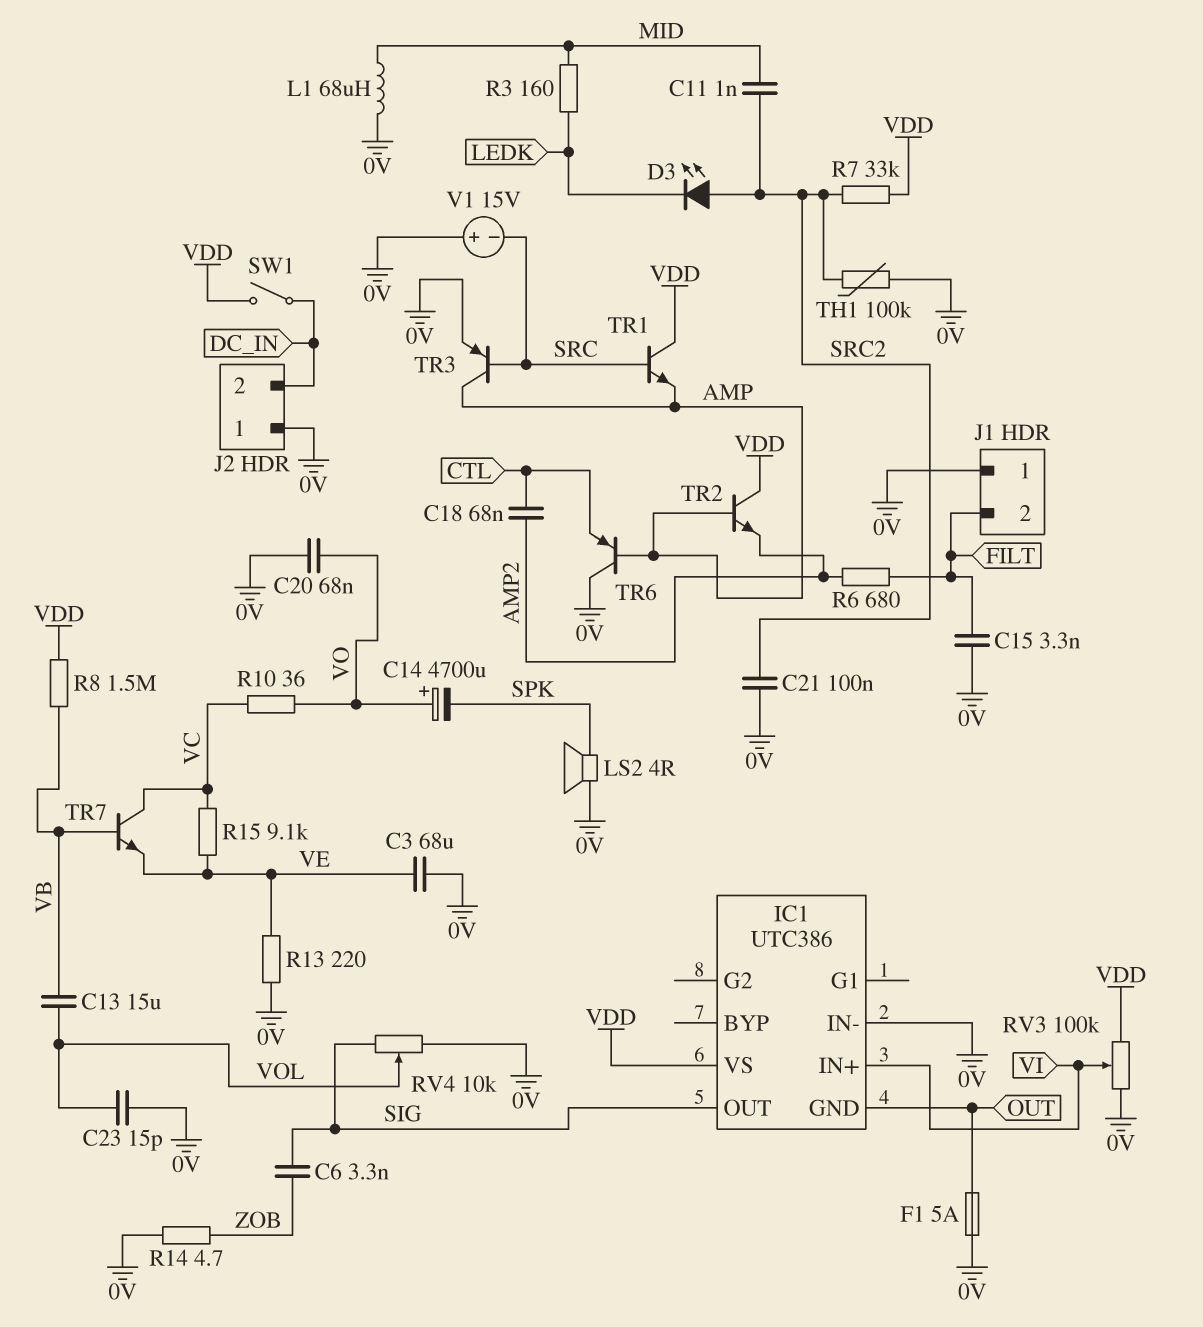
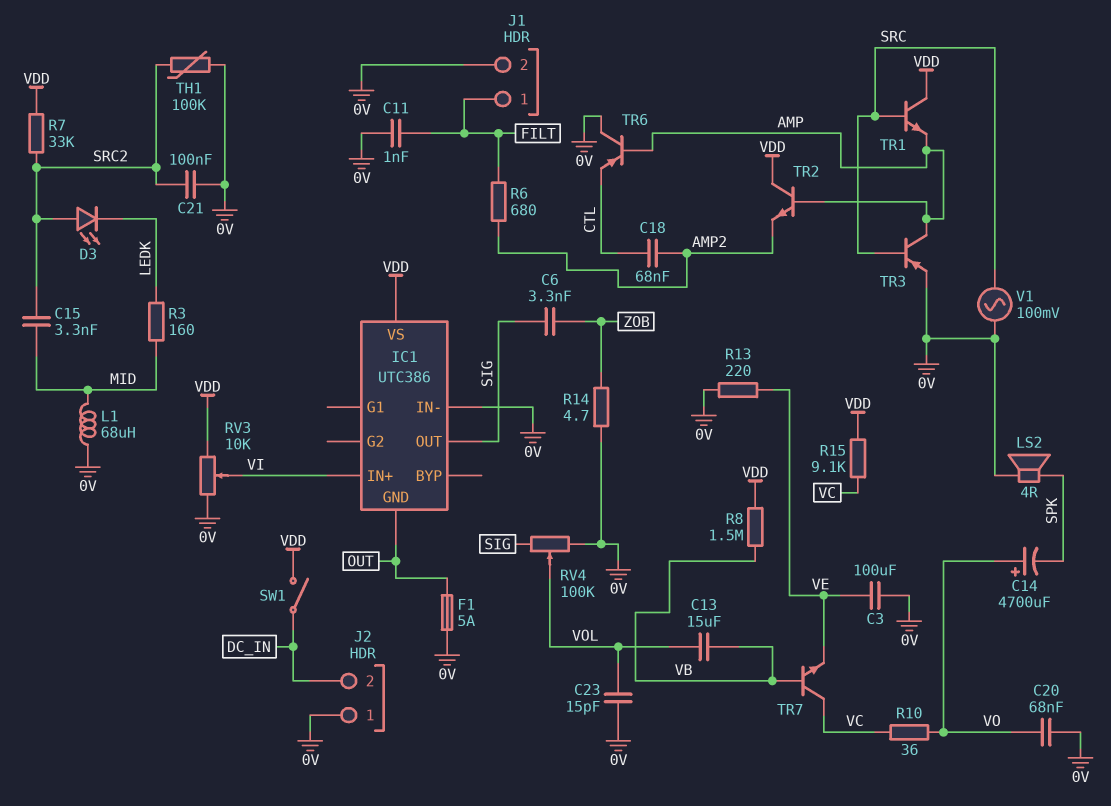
C3: 68uF (0V, VE) -> 100uF (0V, VE)
C11: 1nF (MID, SRC2) -> 1nF (0V, FILT)
C15: 3.3nF (0V, FILT) -> 3.3nF (MID, SRC2)
J1 pin 1: 0V -> FILT
J1 pin 2: FILT -> 0V
R15: 9.1k (VC, VE) -> 9.1k (VC, VDD)
RV3: 100k (0V, VDD, wiper VI) -> 10k (0V, VDD, wiper VI)
RV4: 10k (0V, SIG, wiper VOL) -> 100k (0V, SIG, wiper VOL)
V1: 15V (plus 0V, minus SRC) -> AC 100mV (0V, SRC)

